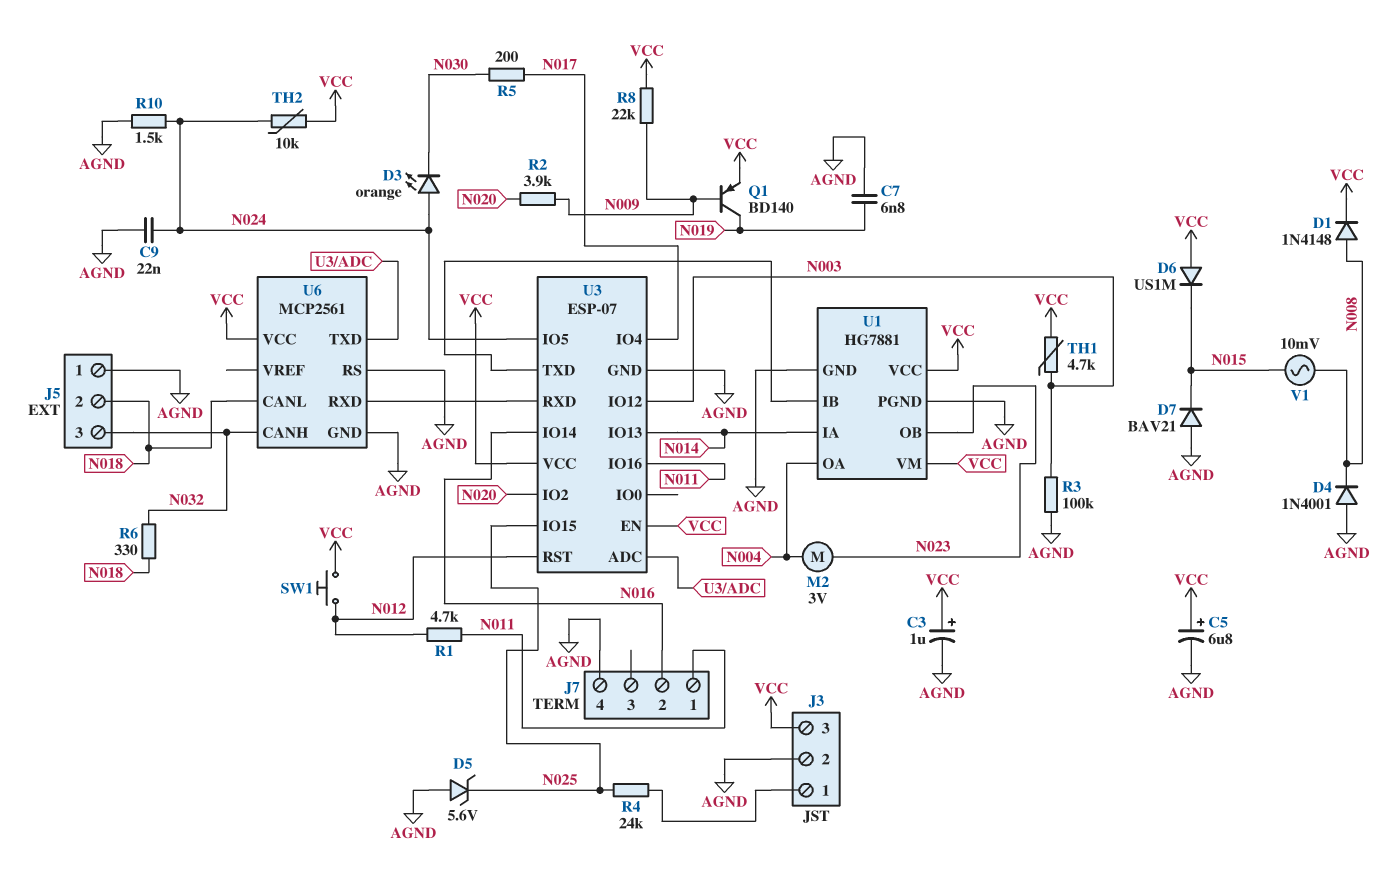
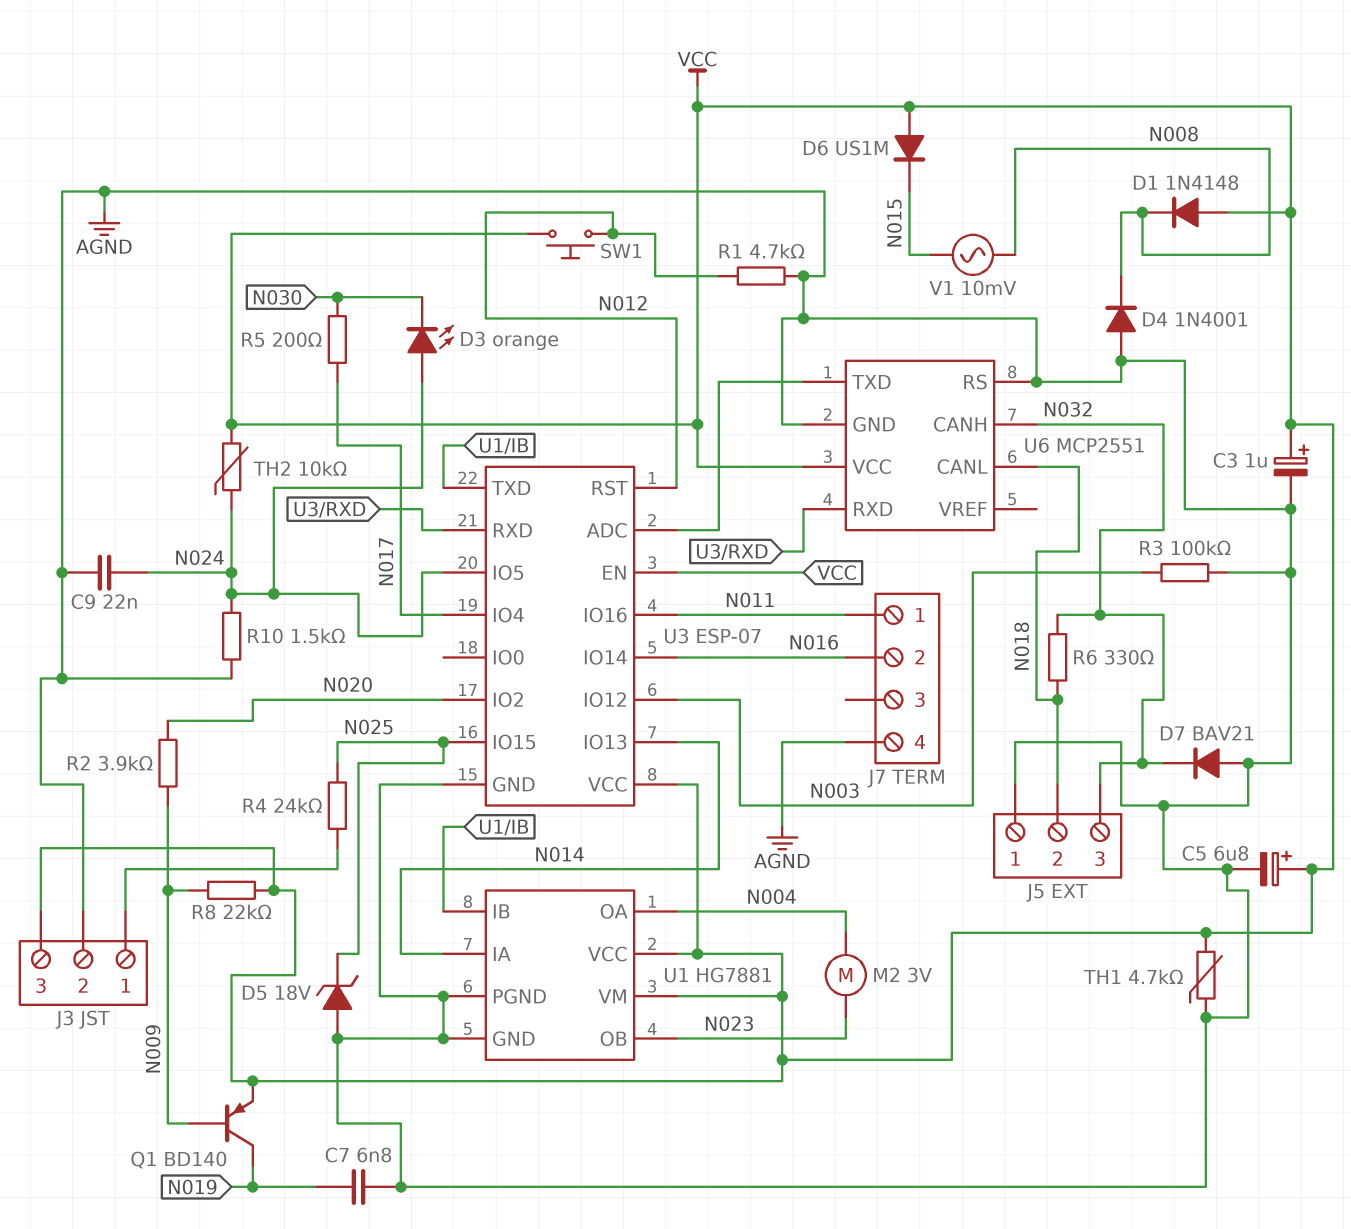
D1: diode 1N4148 (A N008, K VCC) -> diode 1N4148 (A VCC, K N008)
D5: zener 5.6V (A AGND, K N025) -> zener 18V (A AGND, K N025)
D7: diode BAV21 (A AGND, K N015) -> diode BAV21 (A AGND, K N032)
R1: 4.7k (N011, N012) -> 4.7k (AGND, N012)
TH1: 4.7k (N003, VCC) -> 4.7k (AGND, VCC)
U6: MCP2561 -> MCP2551

